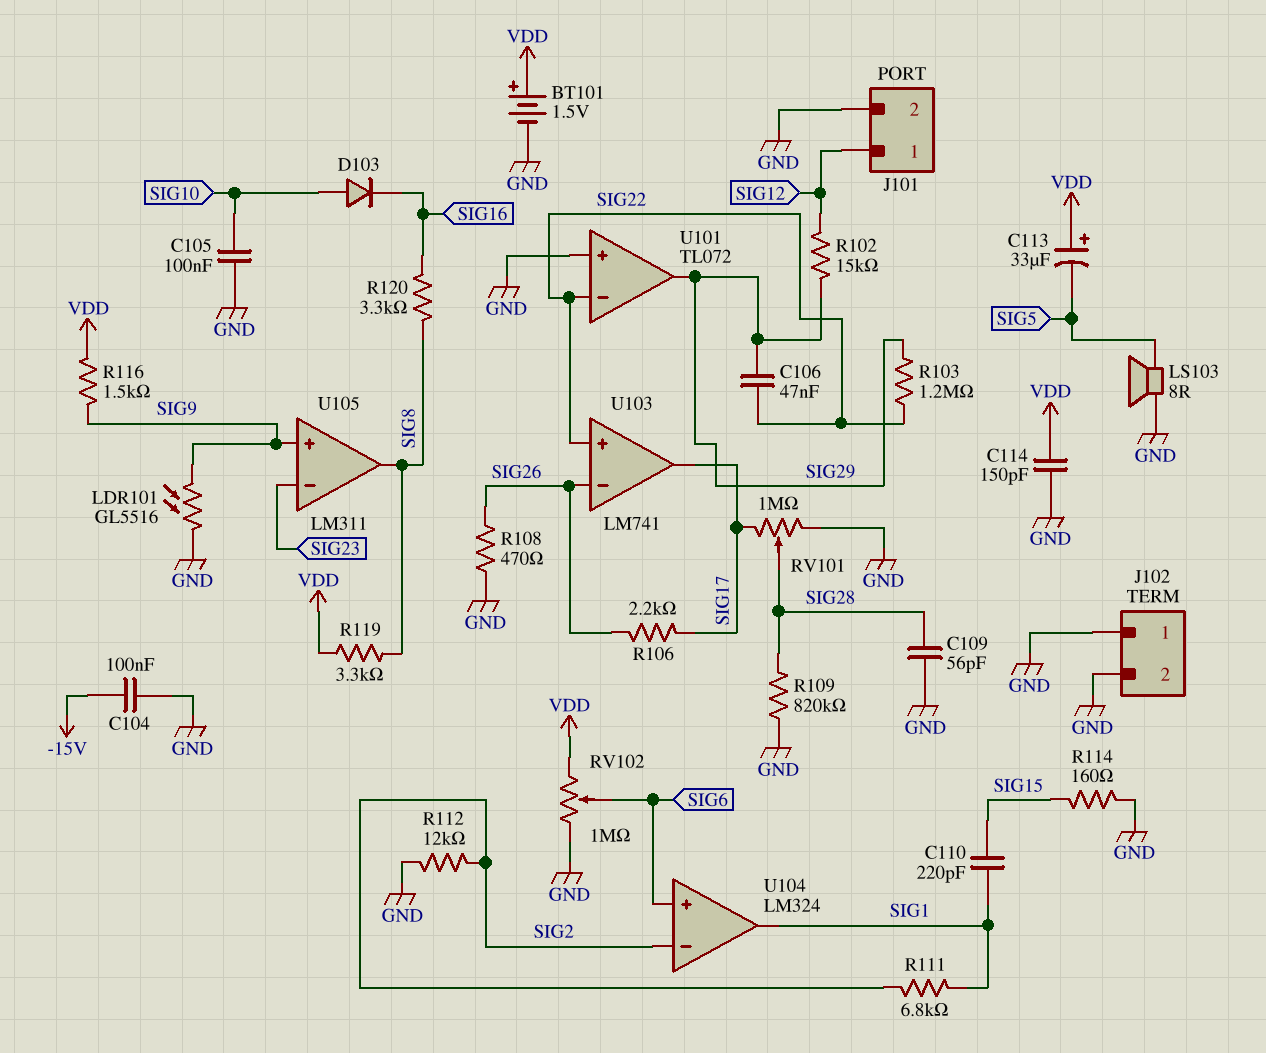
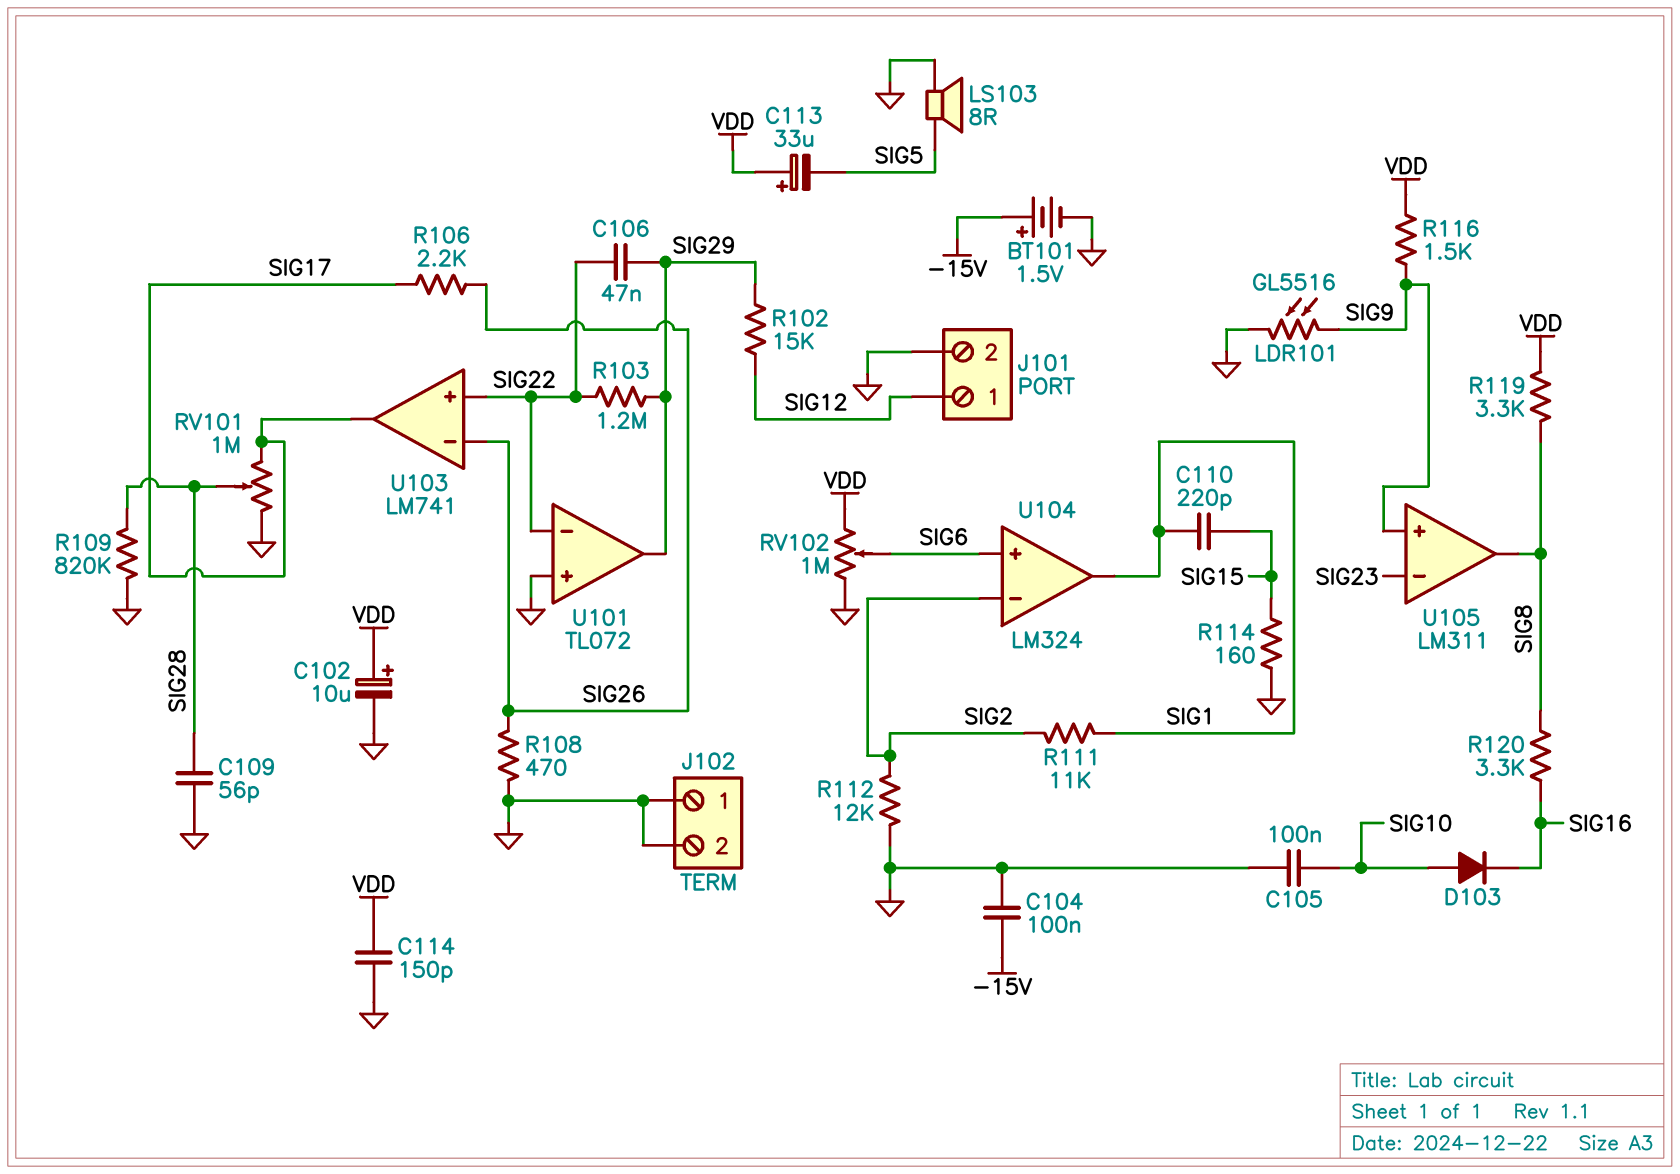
BT101: 1.5V (plus VDD, minus GND) -> 1.5V (plus -15V, minus GND)
C102: none -> 10uF (plus VDD, minus GND)
R111: 6.8k (SIG1, SIG2) -> 11k (SIG1, SIG2)

